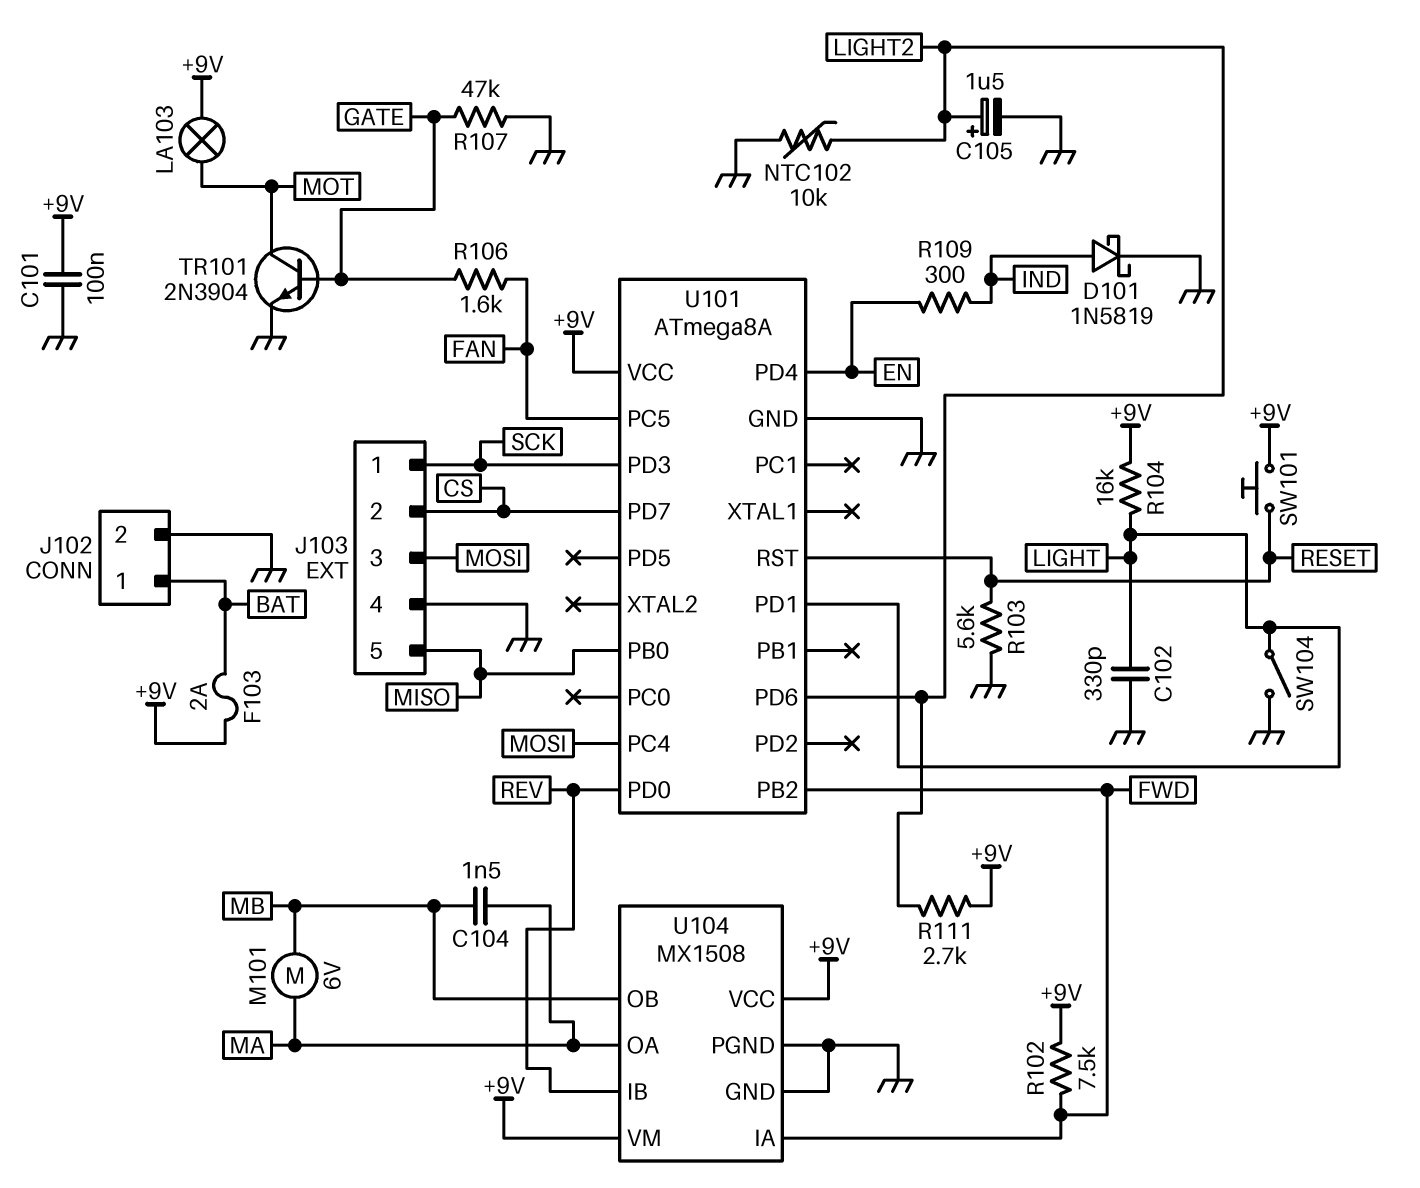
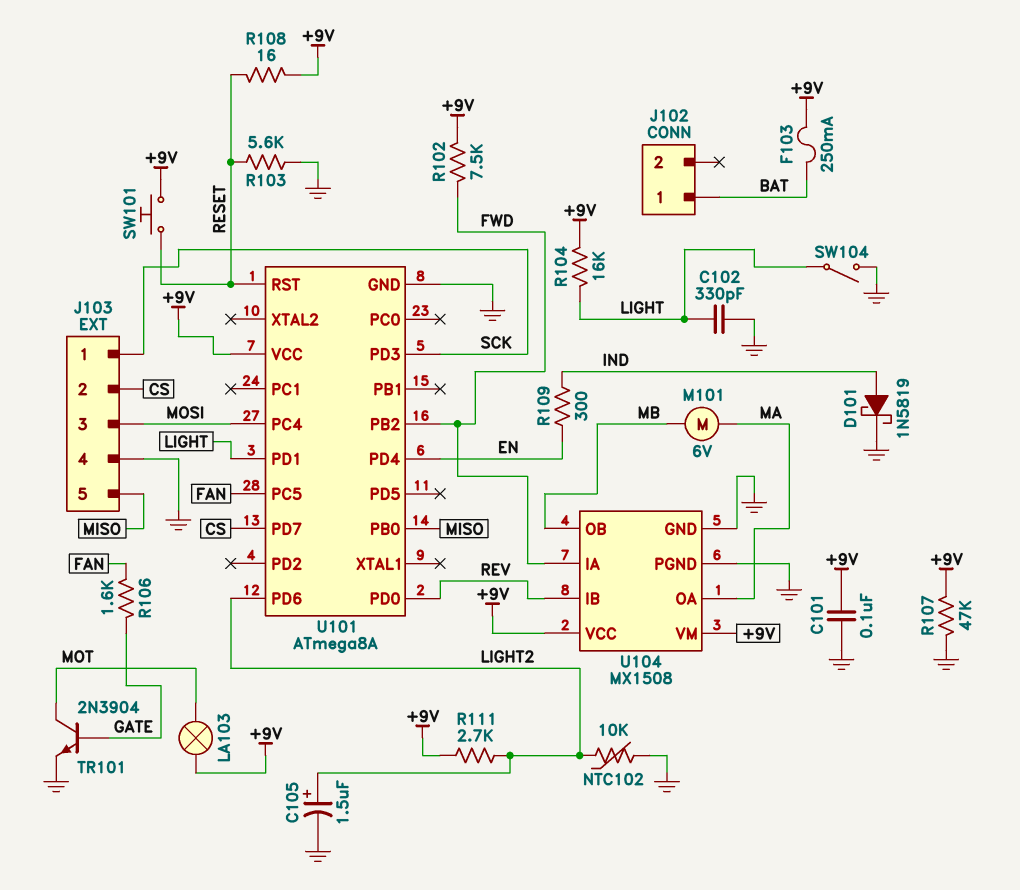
C104: 1.5nF (MA, MB) -> none
F103: 2A (+9V, BAT) -> 250mA (+9V, BAT)
J102 pin 2: GND -> none
R107: 47k (GATE, GND) -> 47k (+9V, GND)
R108: none -> 16 (+9V, RESET)

